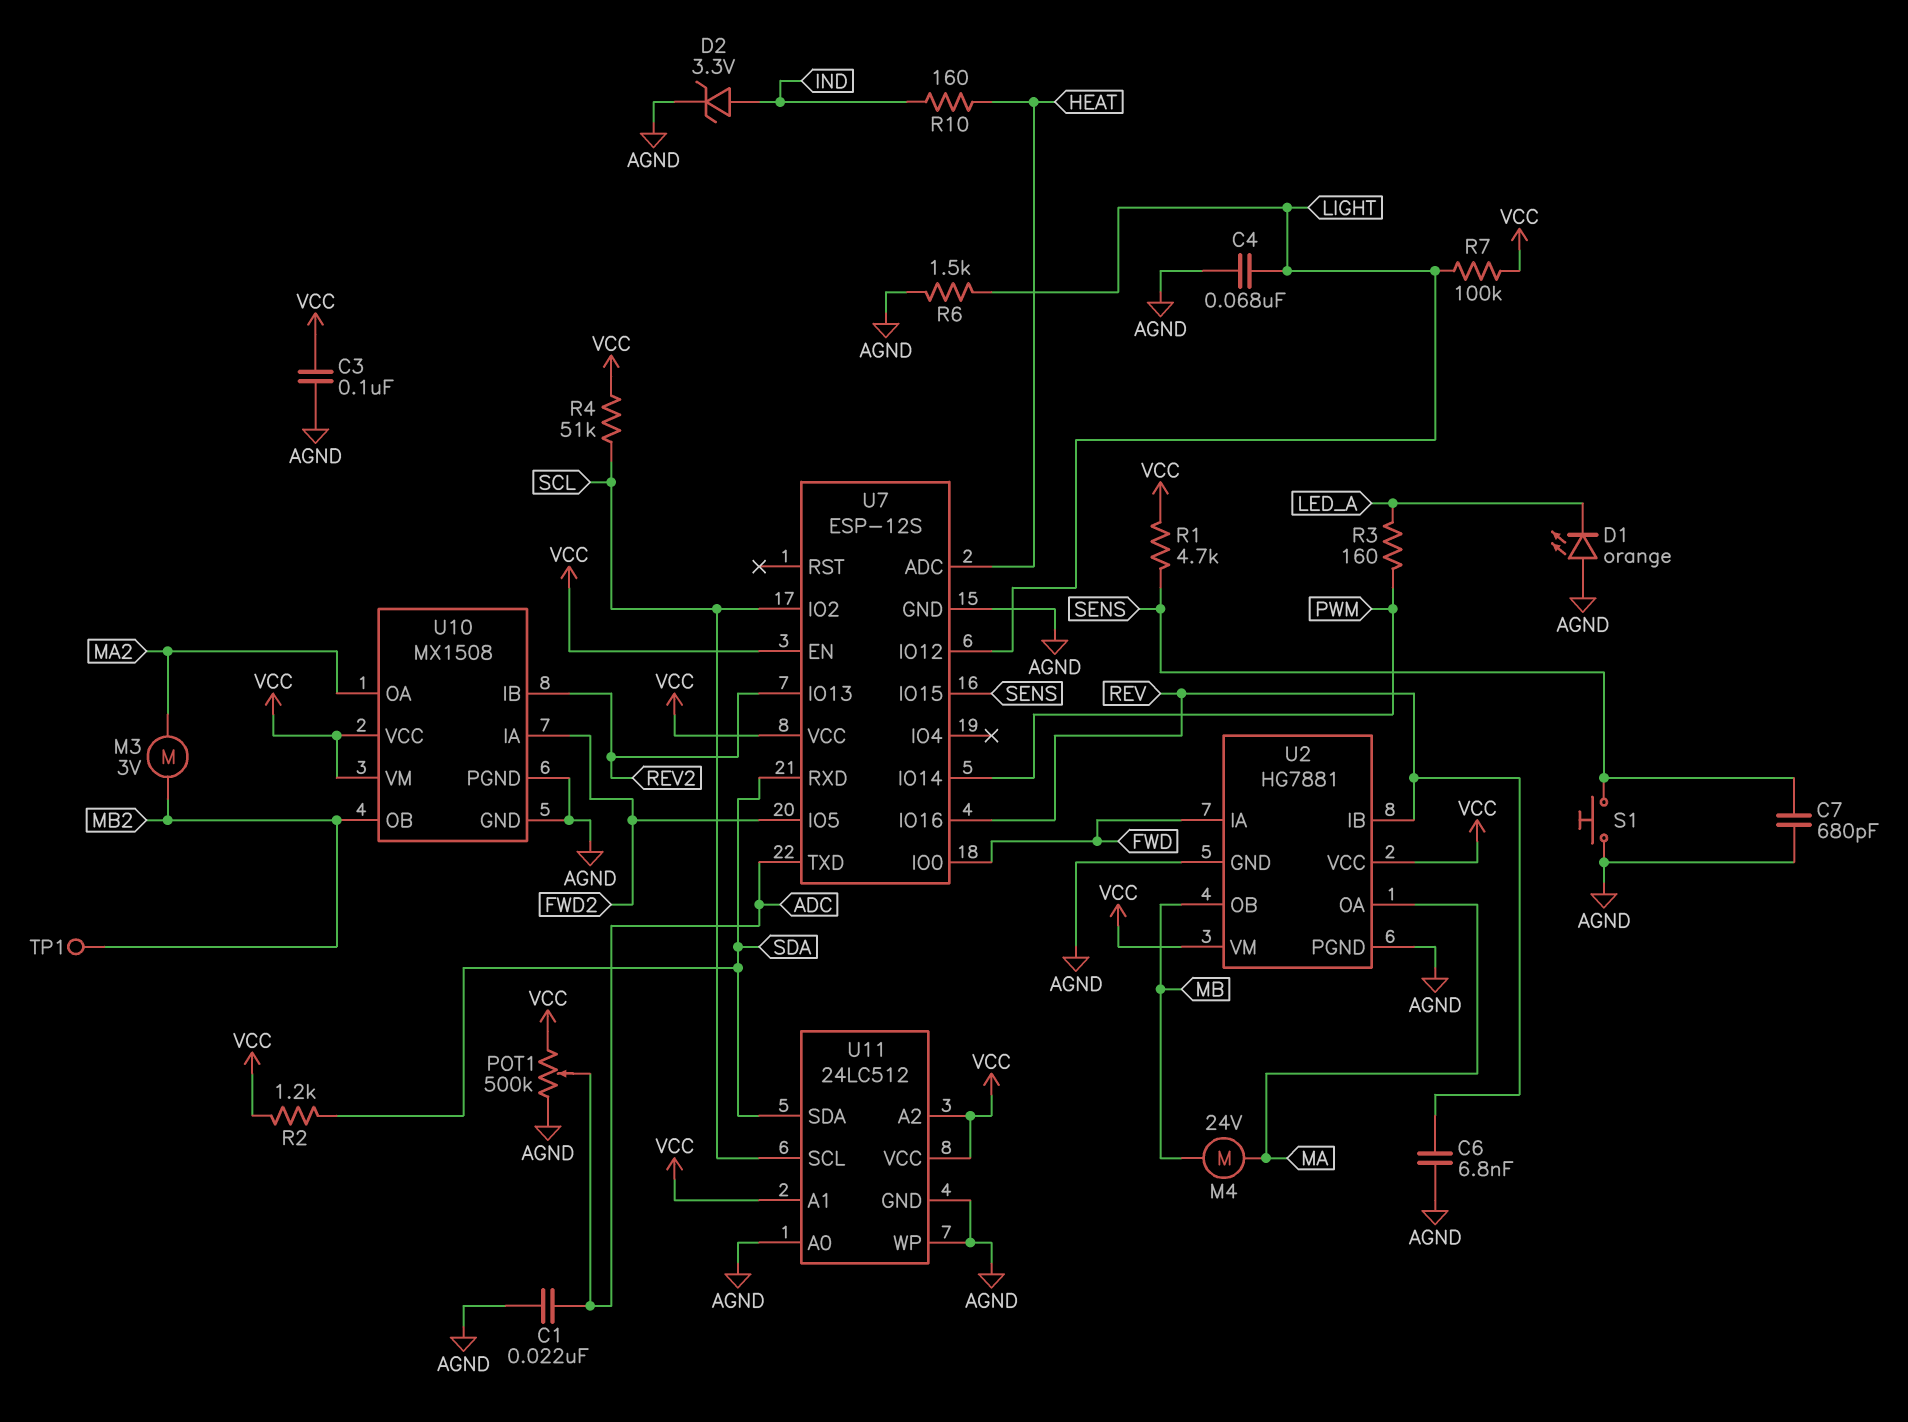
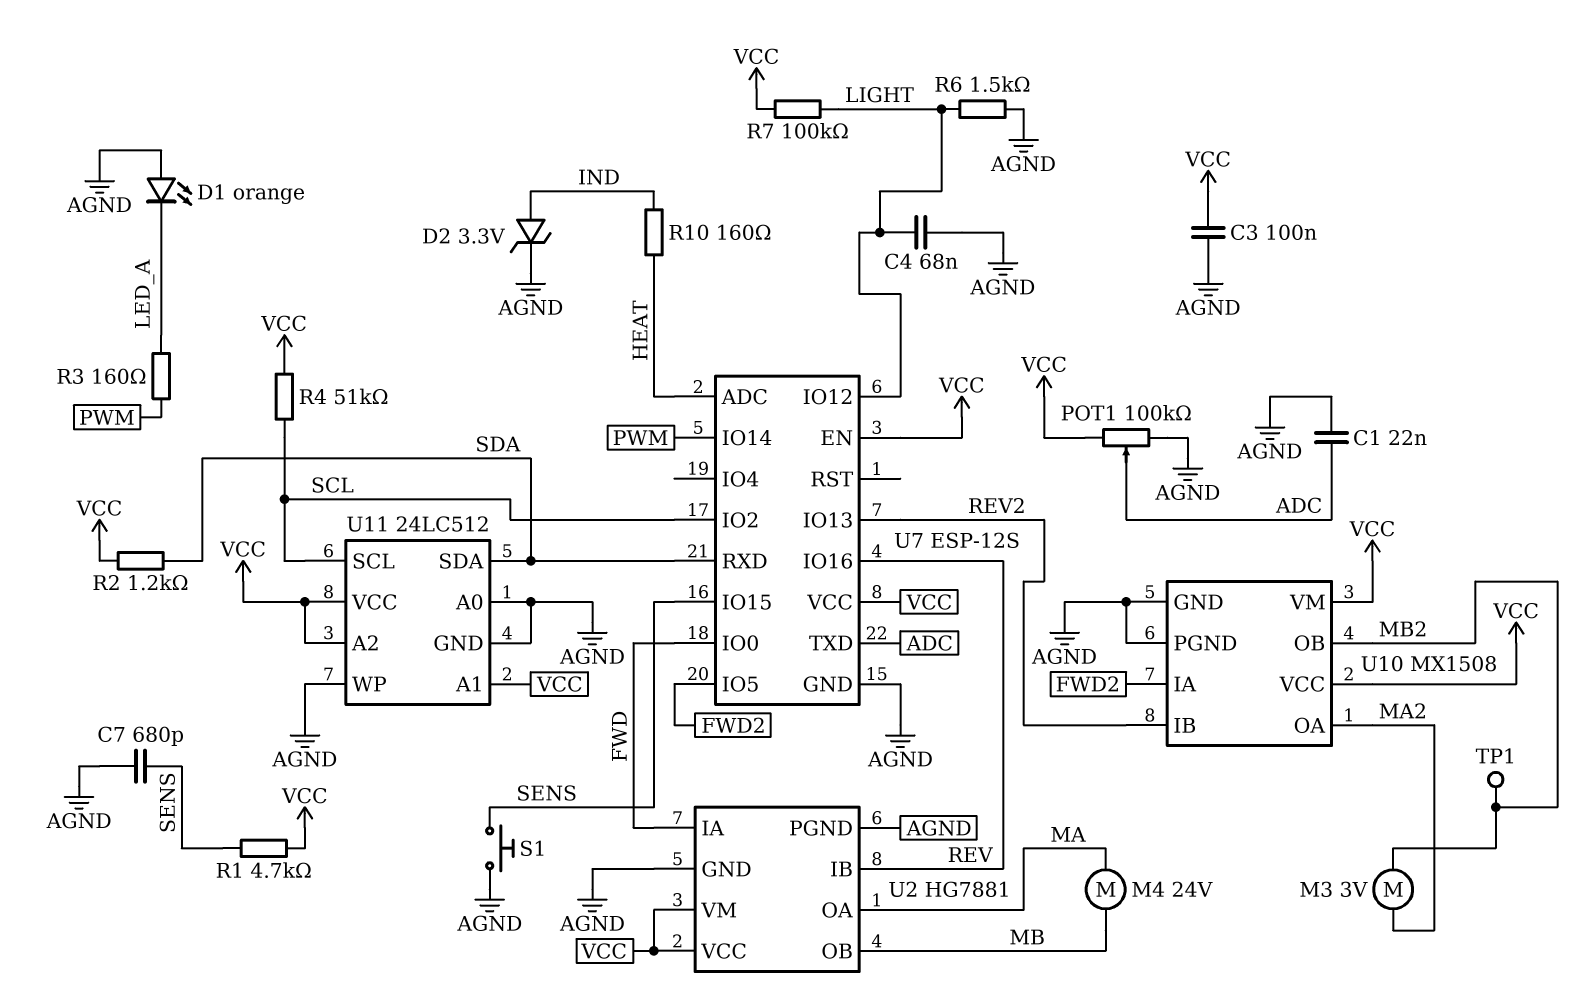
C6: 6.8nF (AGND, REV) -> none
POT1: 500k (AGND, VCC, wiper ADC) -> 100k (AGND, VCC, wiper ADC)

